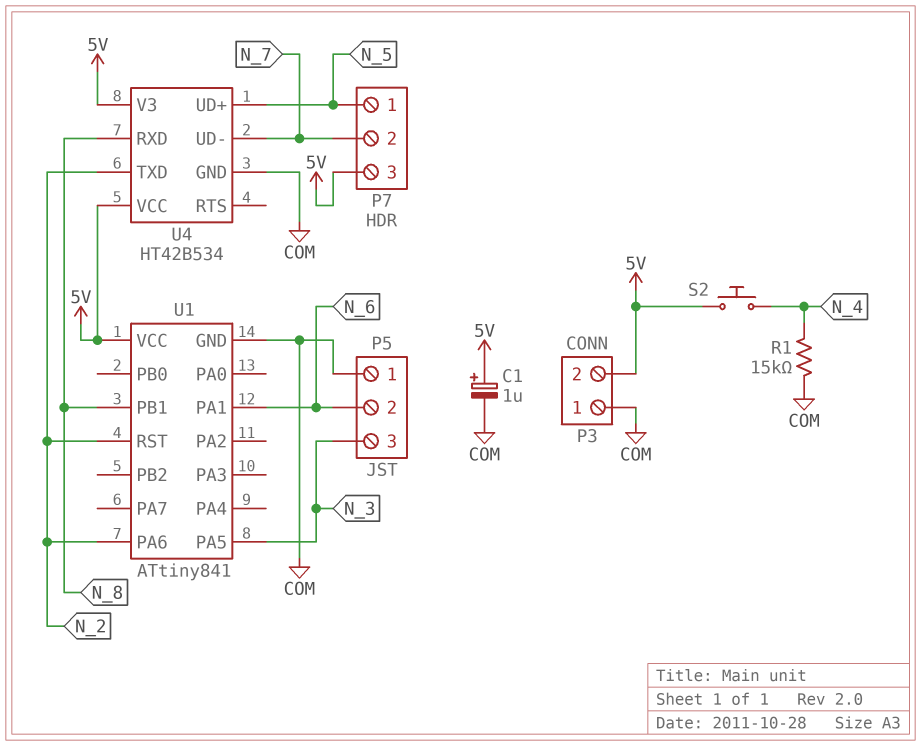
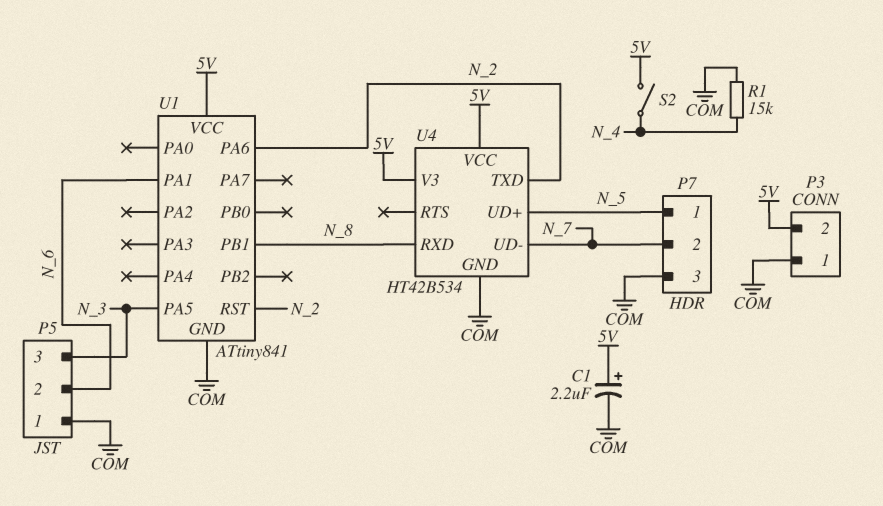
C1: 1uF (plus 5V, minus COM) -> 2.2uF (plus 5V, minus COM)
P7 pin 3: 5V -> COM
S2: button (5V, N_4) -> switch (5V, N_4)

